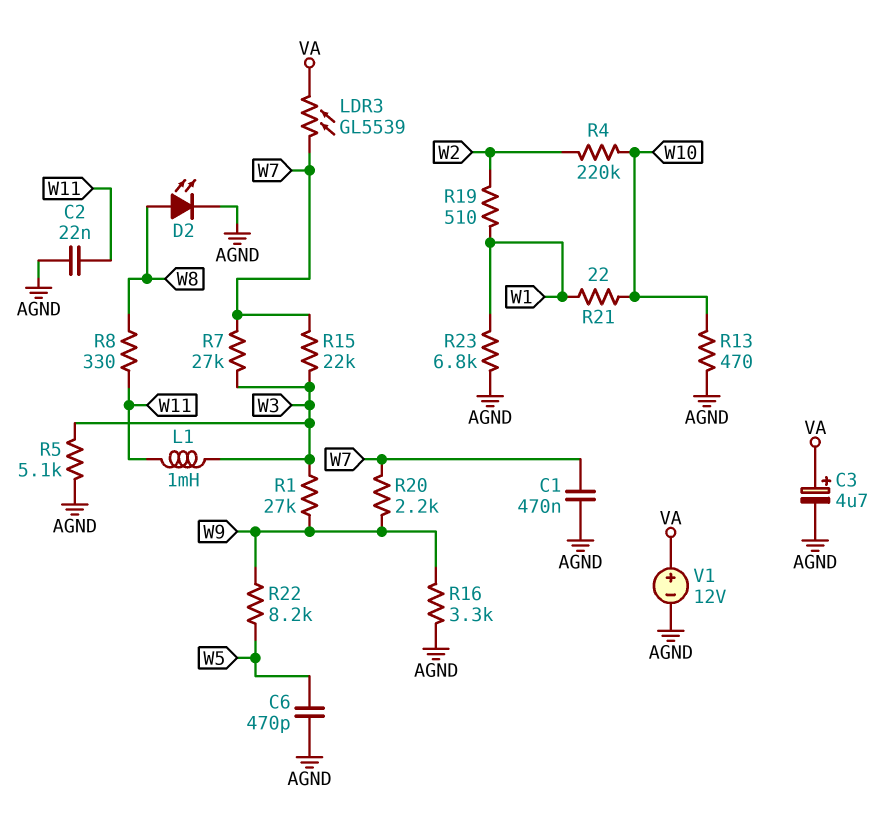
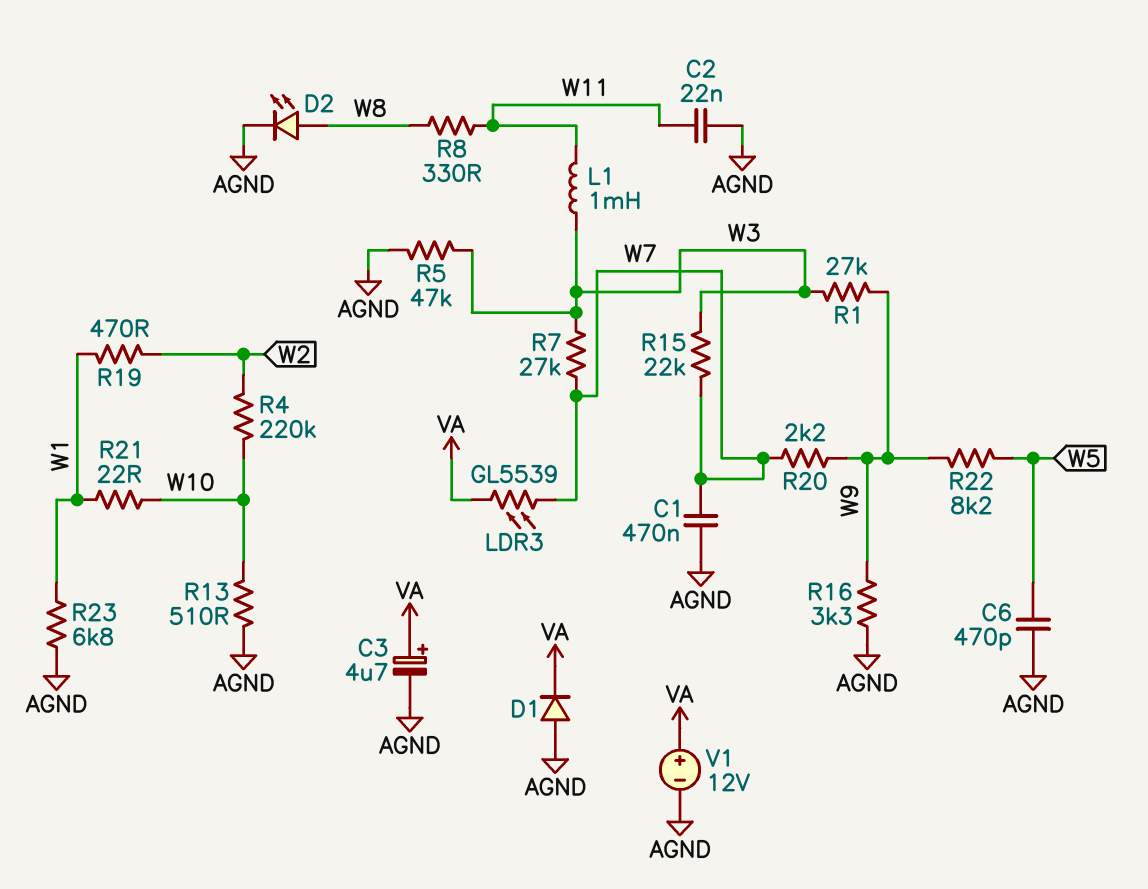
D1: none -> diode (A AGND, K VA)
R5: 5.1k (AGND, W3) -> 47k (AGND, W3)
R13: 470 (AGND, W10) -> 510 (AGND, W10)
R19: 510 (W1, W2) -> 470 (W1, W2)

